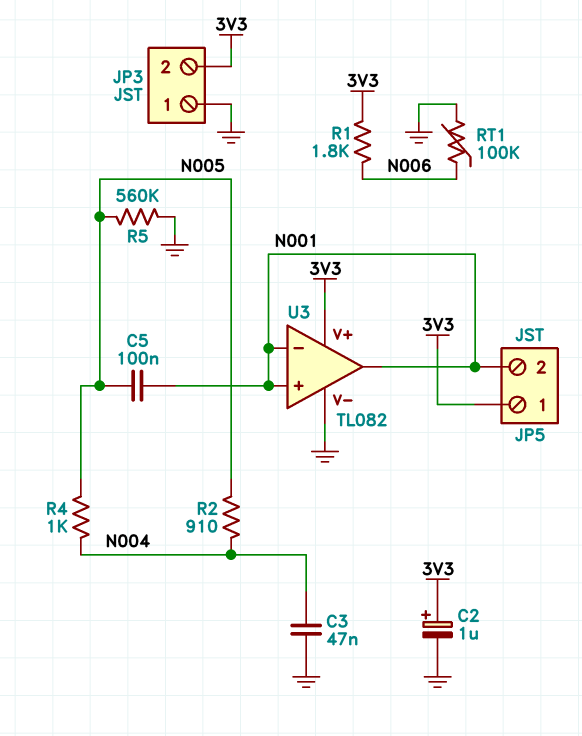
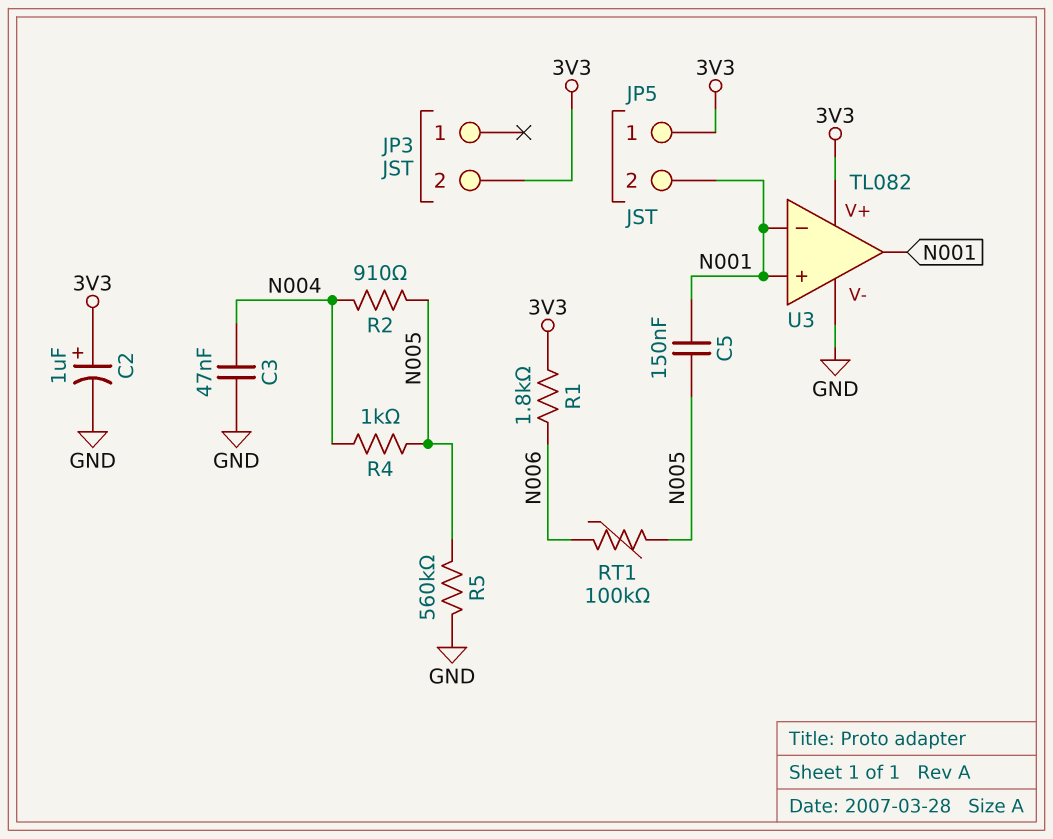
C5: 100nF (N001, N005) -> 150nF (N001, N005)
JP3 pin 1: GND -> none
RT1: 100k (GND, N006) -> 100k (N005, N006)

